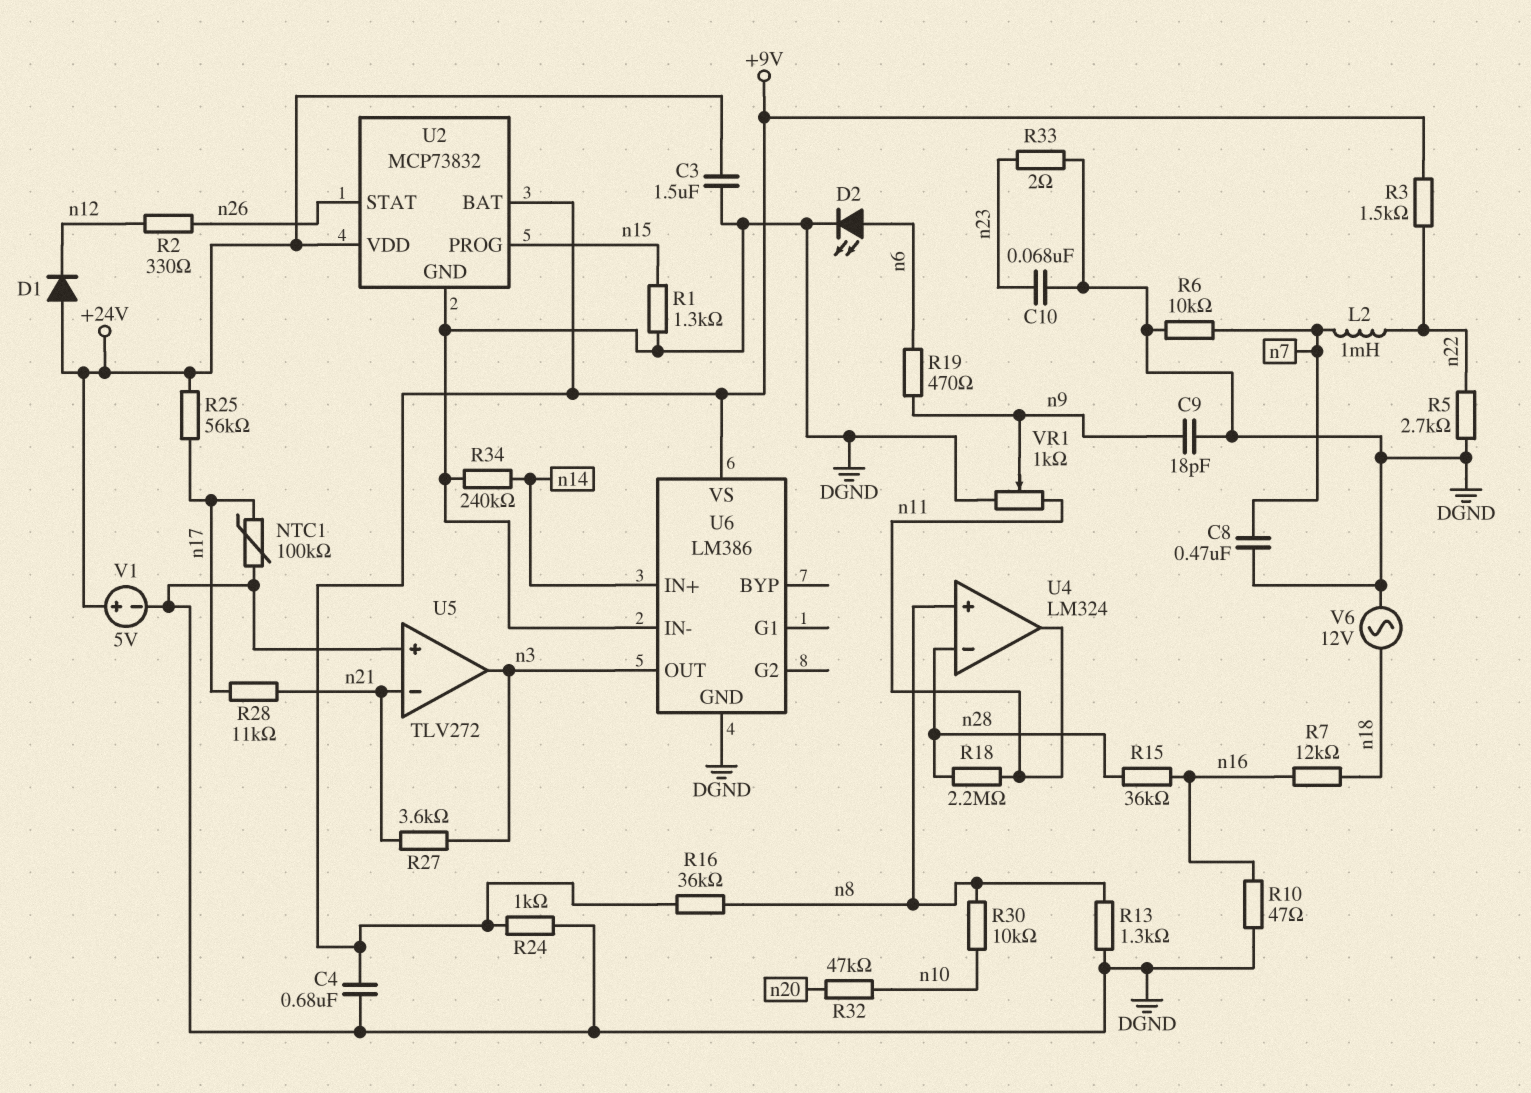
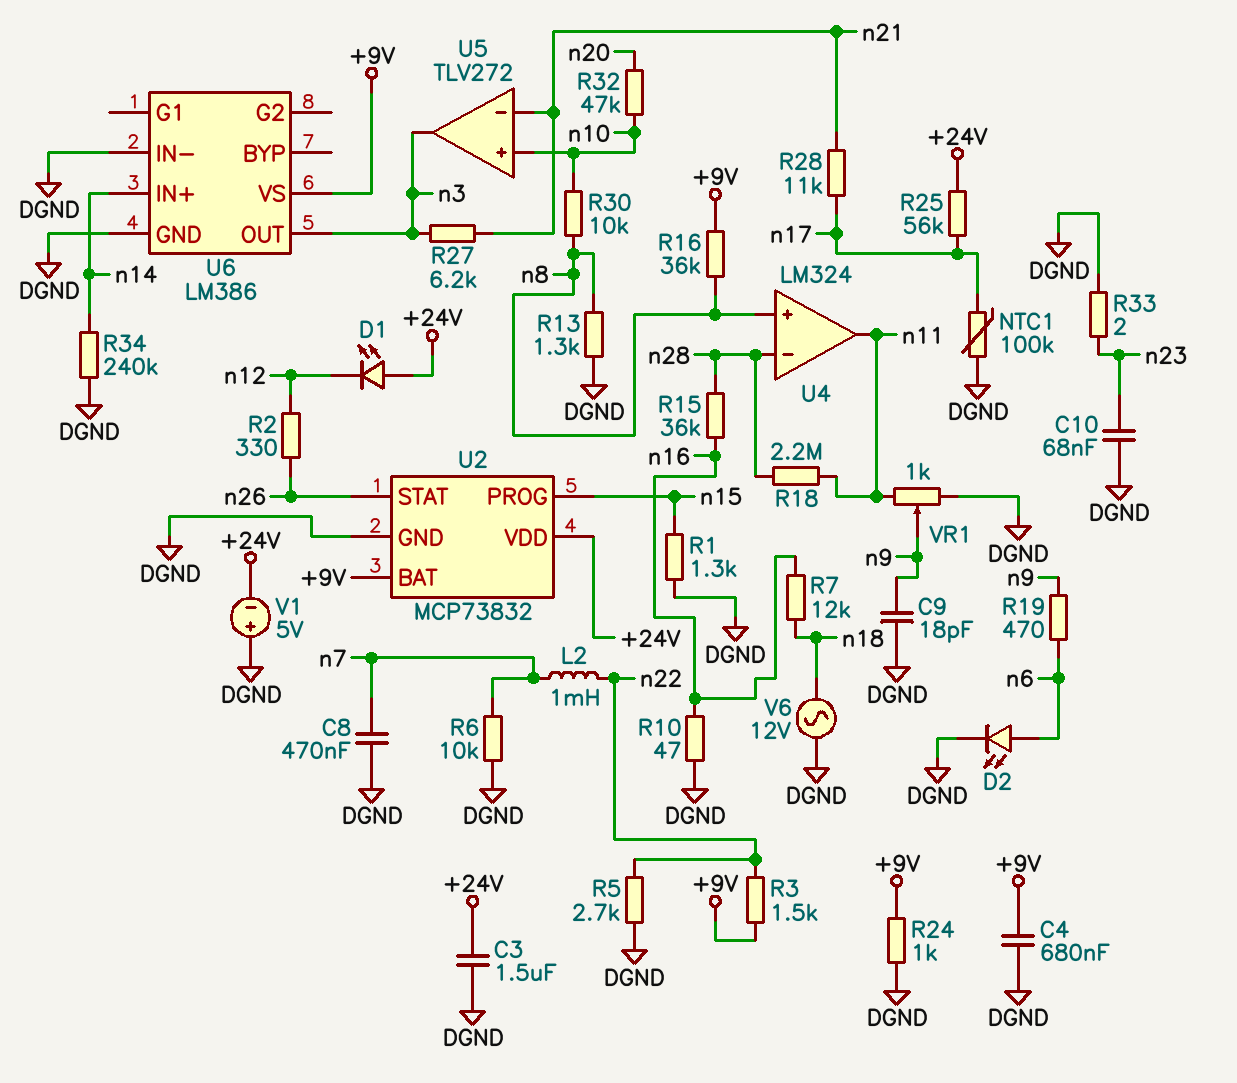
D1: diode (A +24V, K n12) -> LED (A +24V, K n12)
R27: 3.6k (n3, n21) -> 6.2k (n3, n21)
U5 pin in+: DGND -> n10
V1: 5V (plus +24V, minus DGND) -> 5V (plus DGND, minus +24V)

